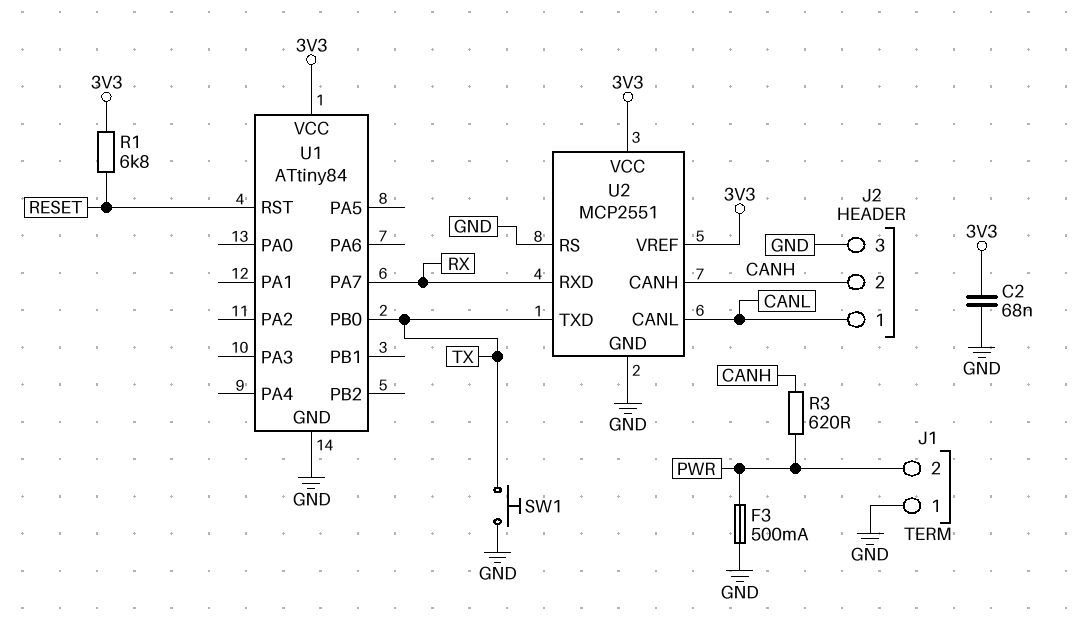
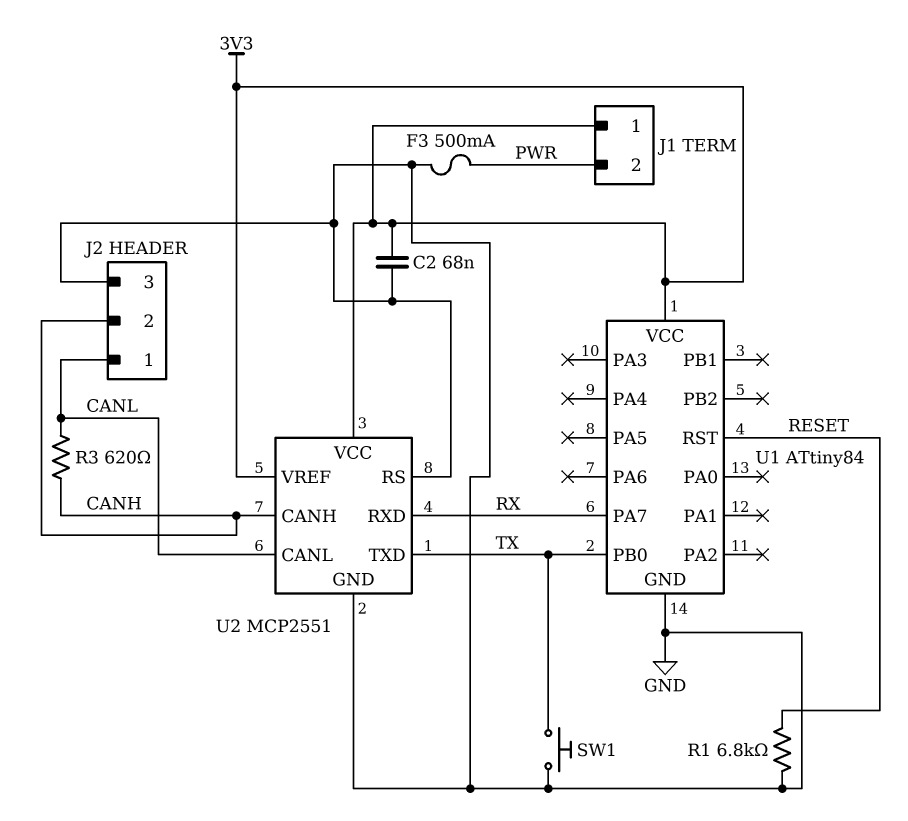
J1 pin 1: GND -> 3V3
R1: 6.8k (3V3, RESET) -> 6.8k (GND, RESET)
R3: 620 (CANH, PWR) -> 620 (CANH, CANL)

